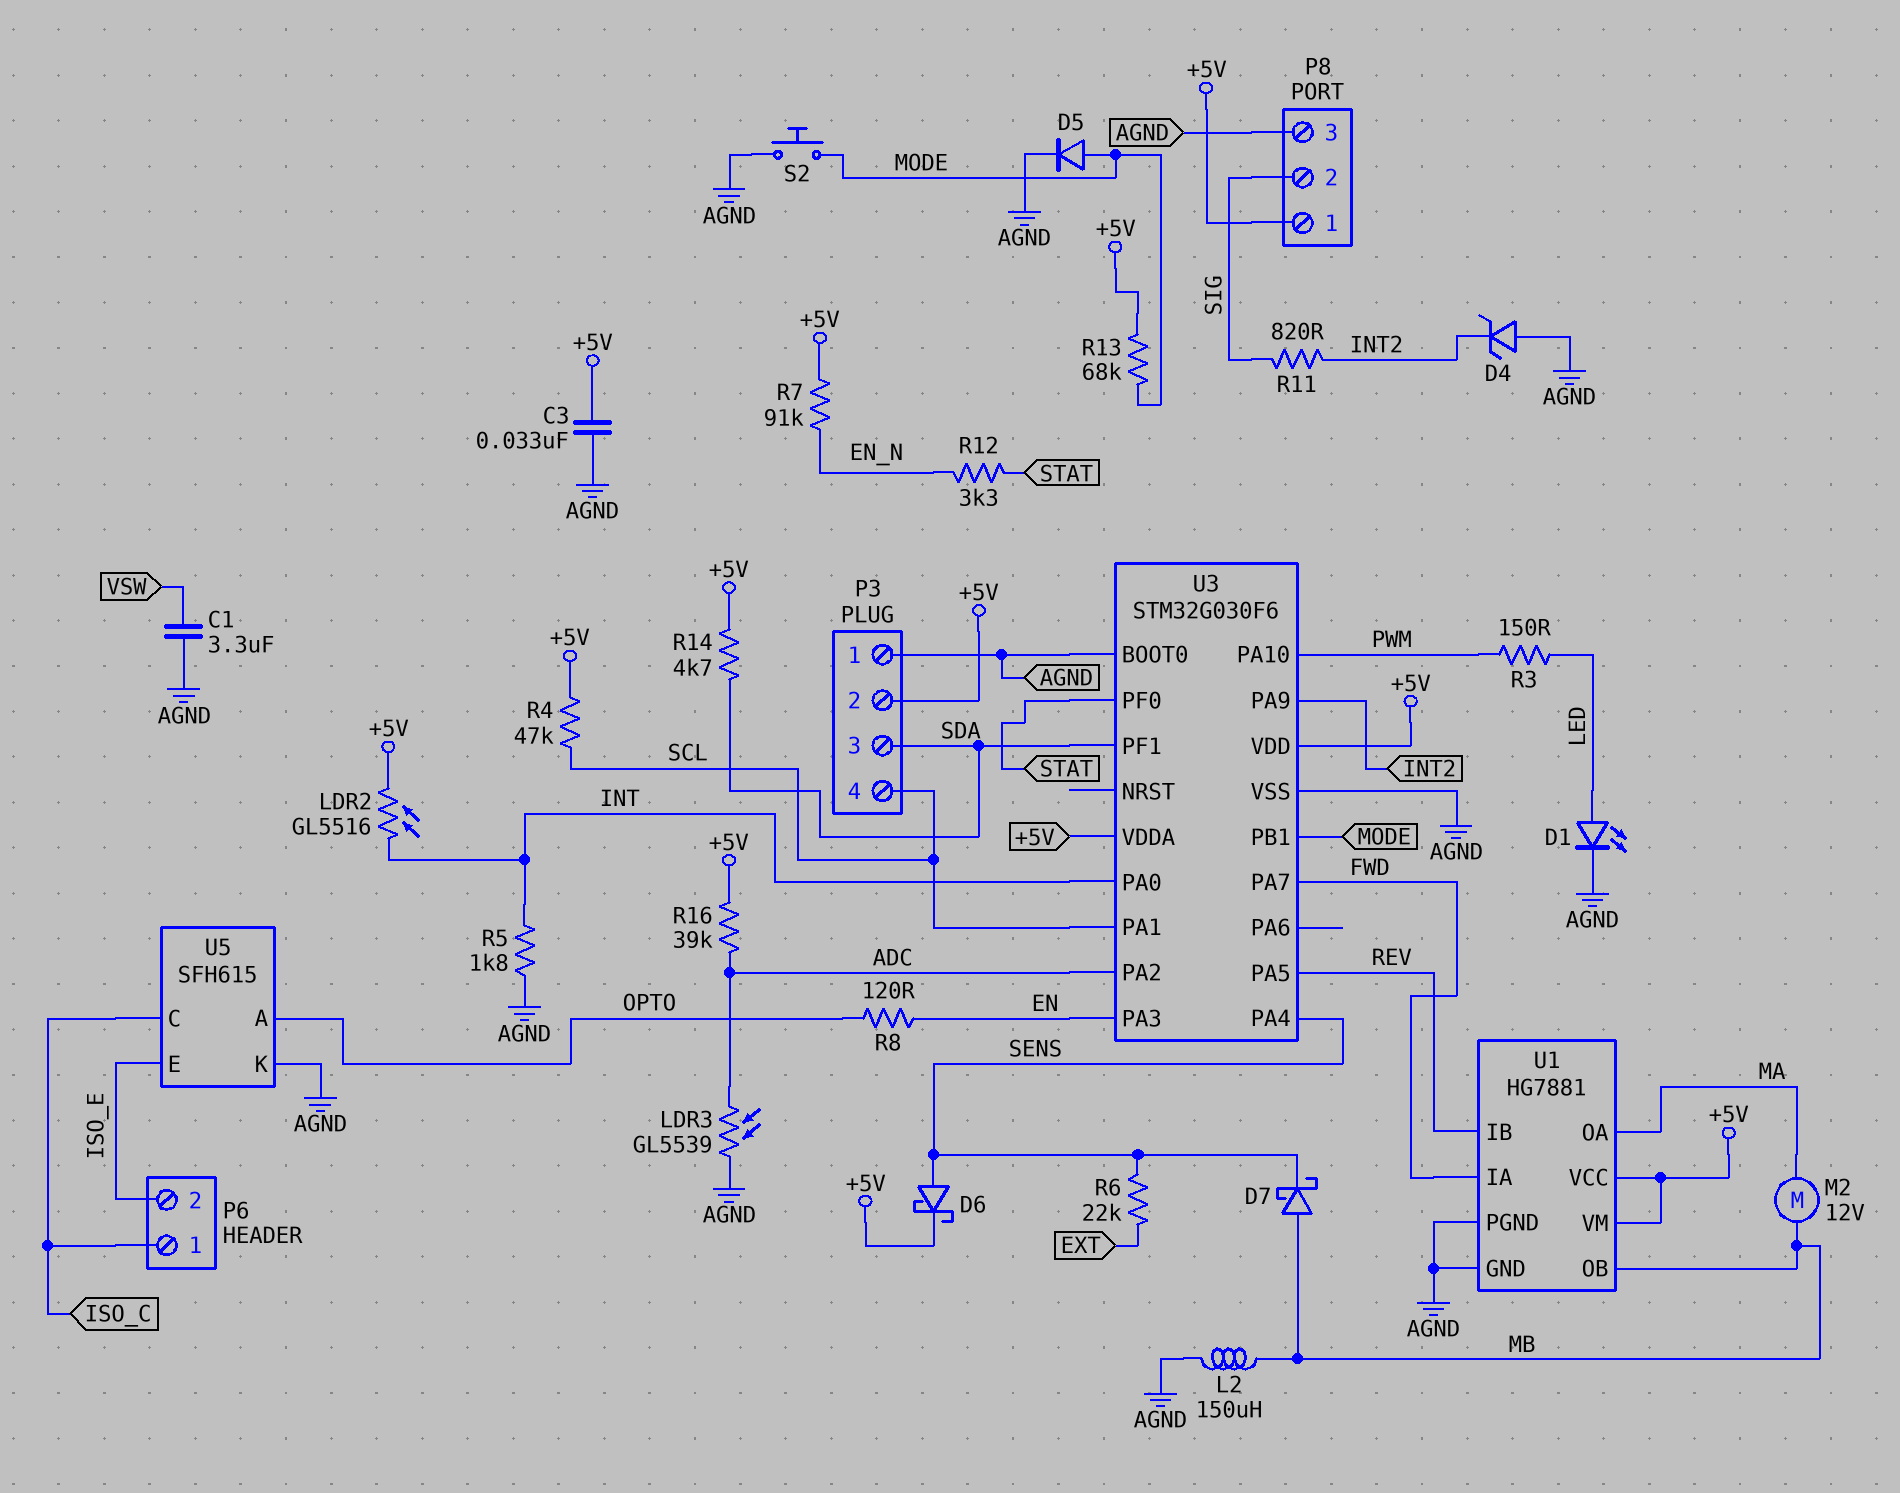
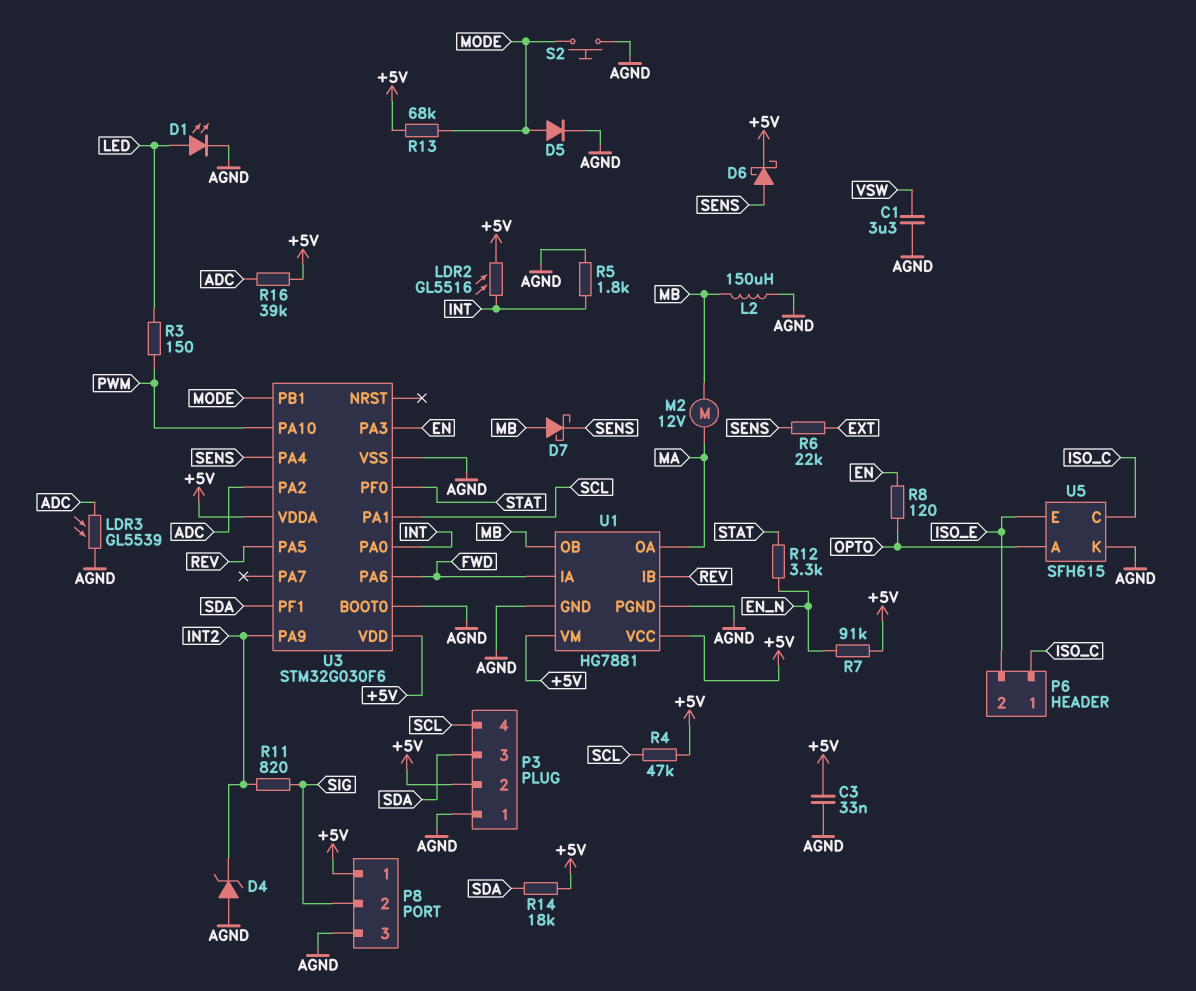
R14: 4.7k (+5V, SDA) -> 18k (+5V, SDA)
U3 pin PA6: none -> FWD
U3 pin PA7: FWD -> none

